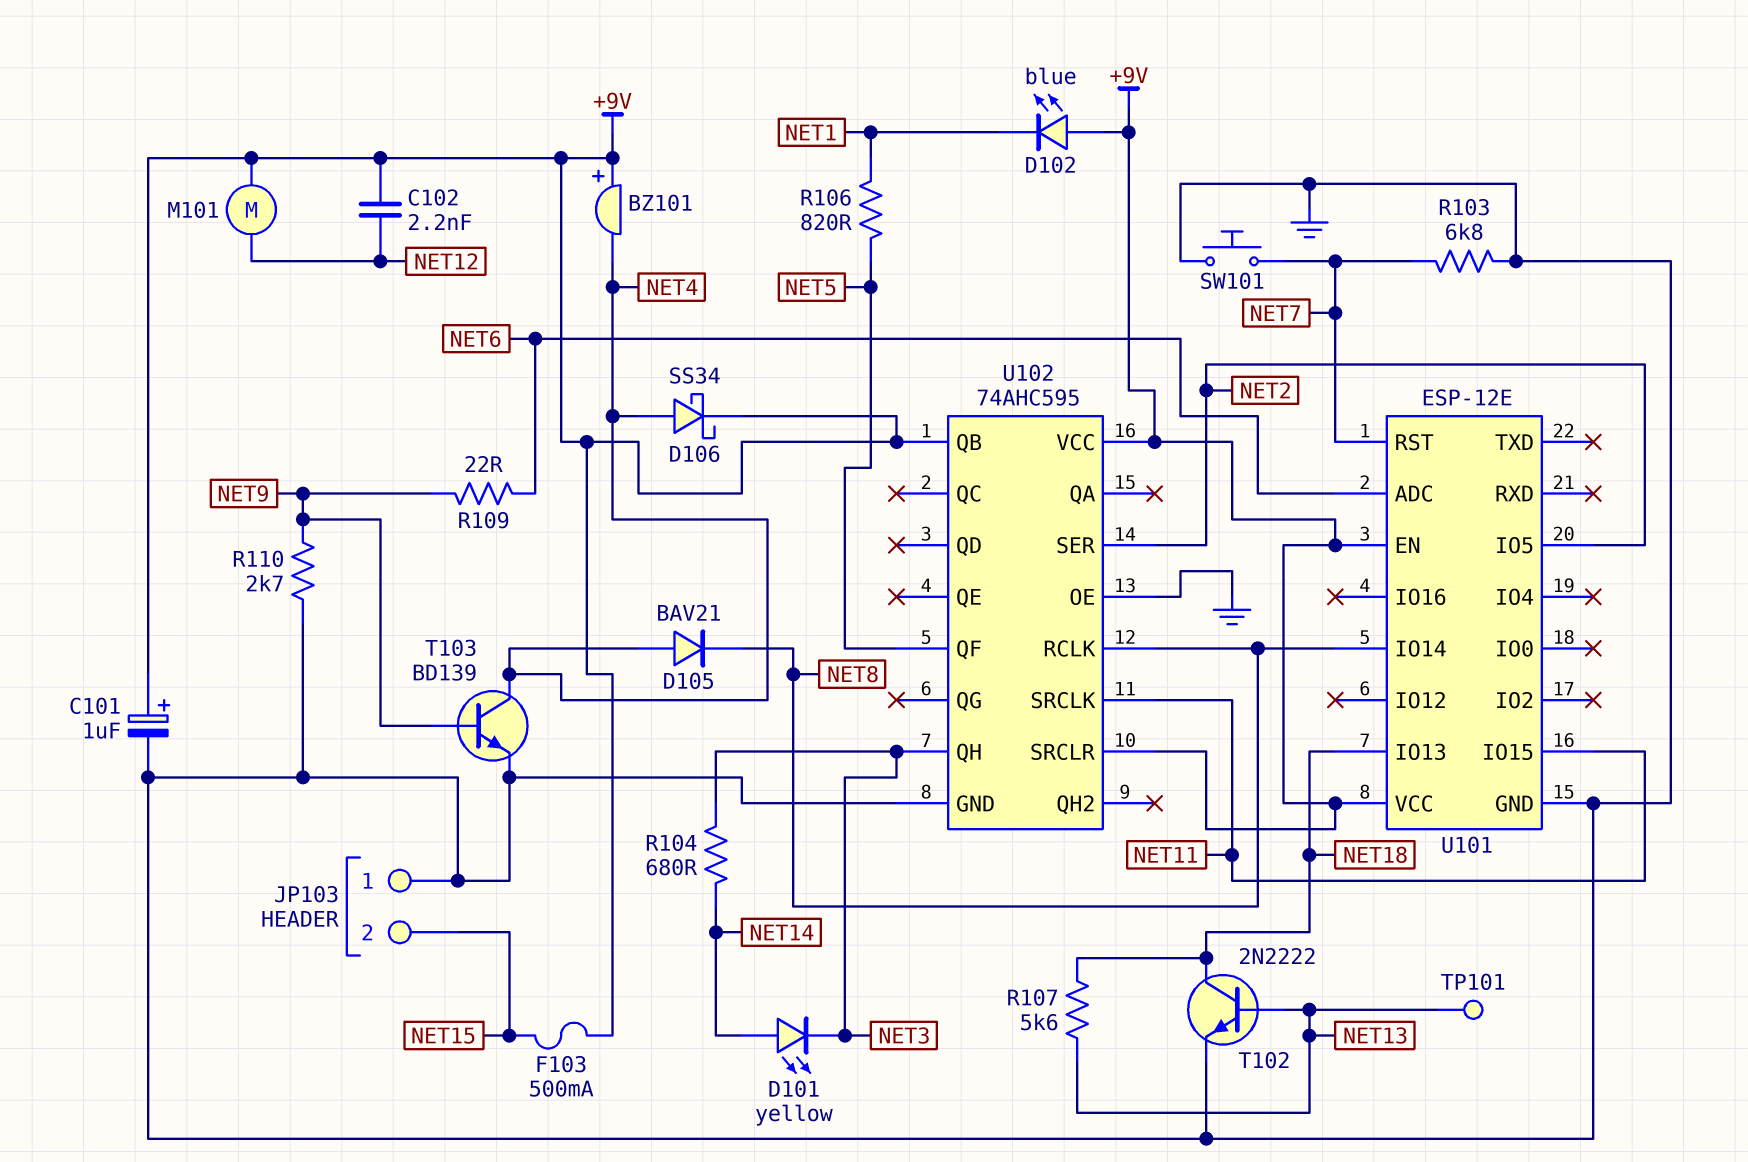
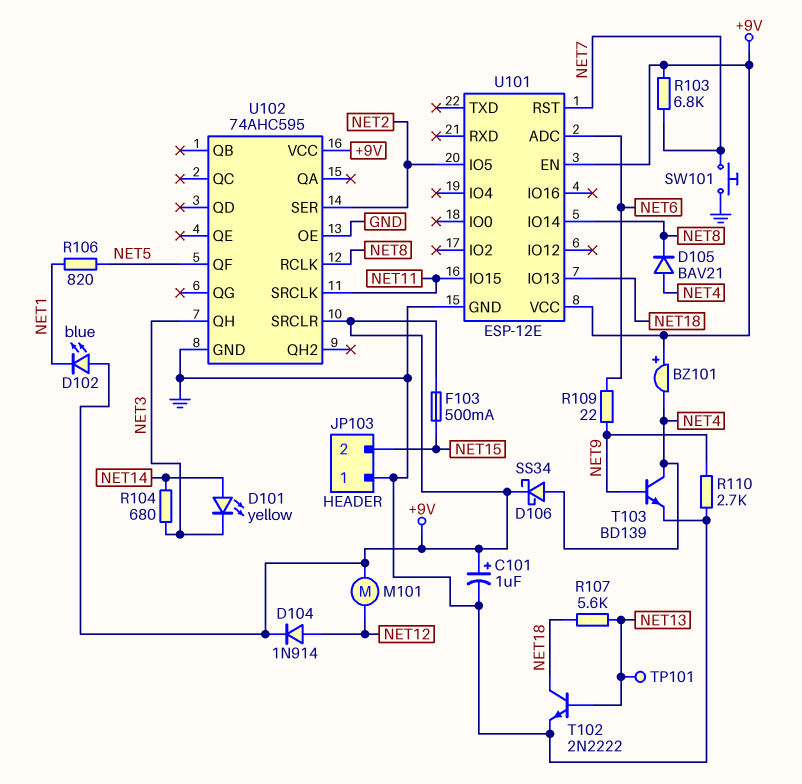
C102: 2.2nF (+9V, NET12) -> none
D104: none -> diode 1N914 (A NET12, K +9V)
R103: 6.8k (GND, NET7) -> 6.8k (+9V, NET7)
U102 pin QB: +9V -> none

